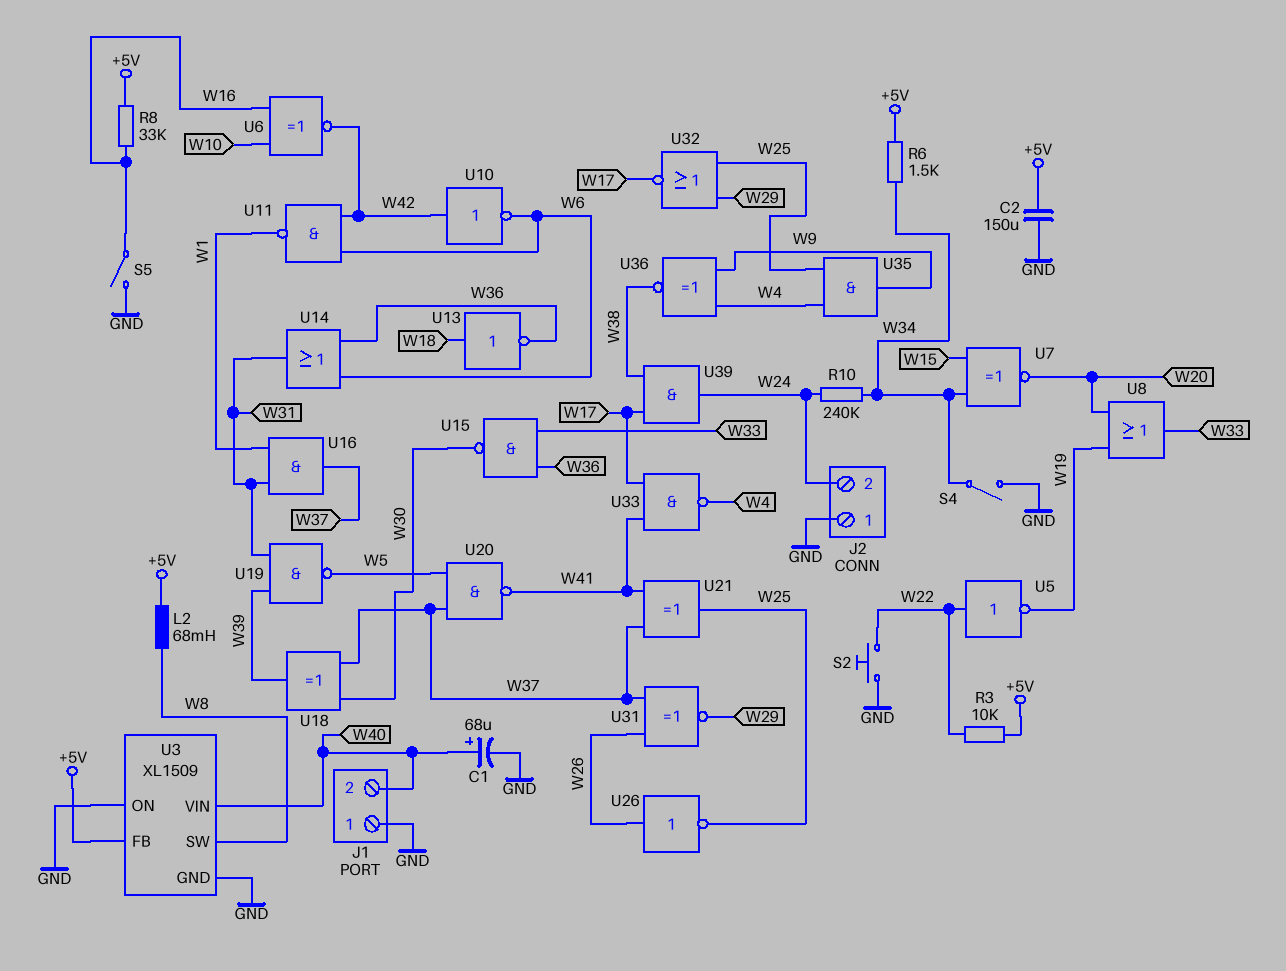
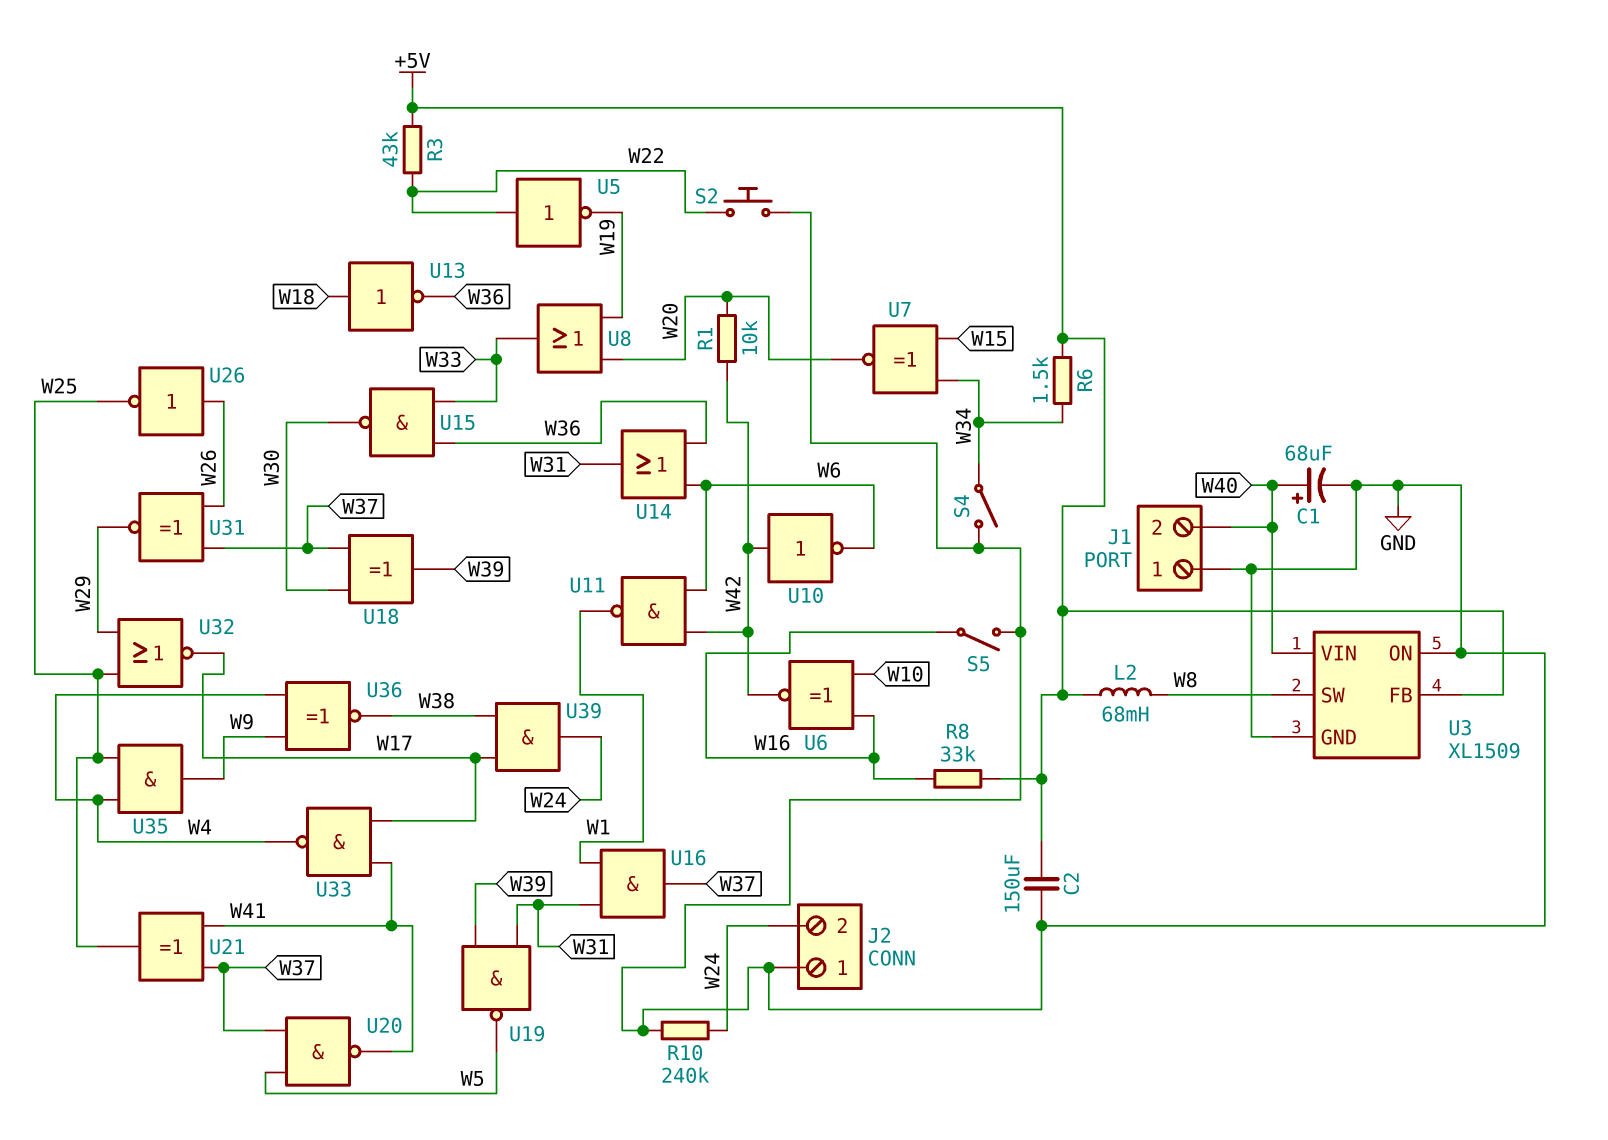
R1: none -> 10k (W20, W42)
R3: 10k (+5V, W22) -> 43k (+5V, W22)
R10: 240k (W24, W34) -> 240k (GND, W24)

